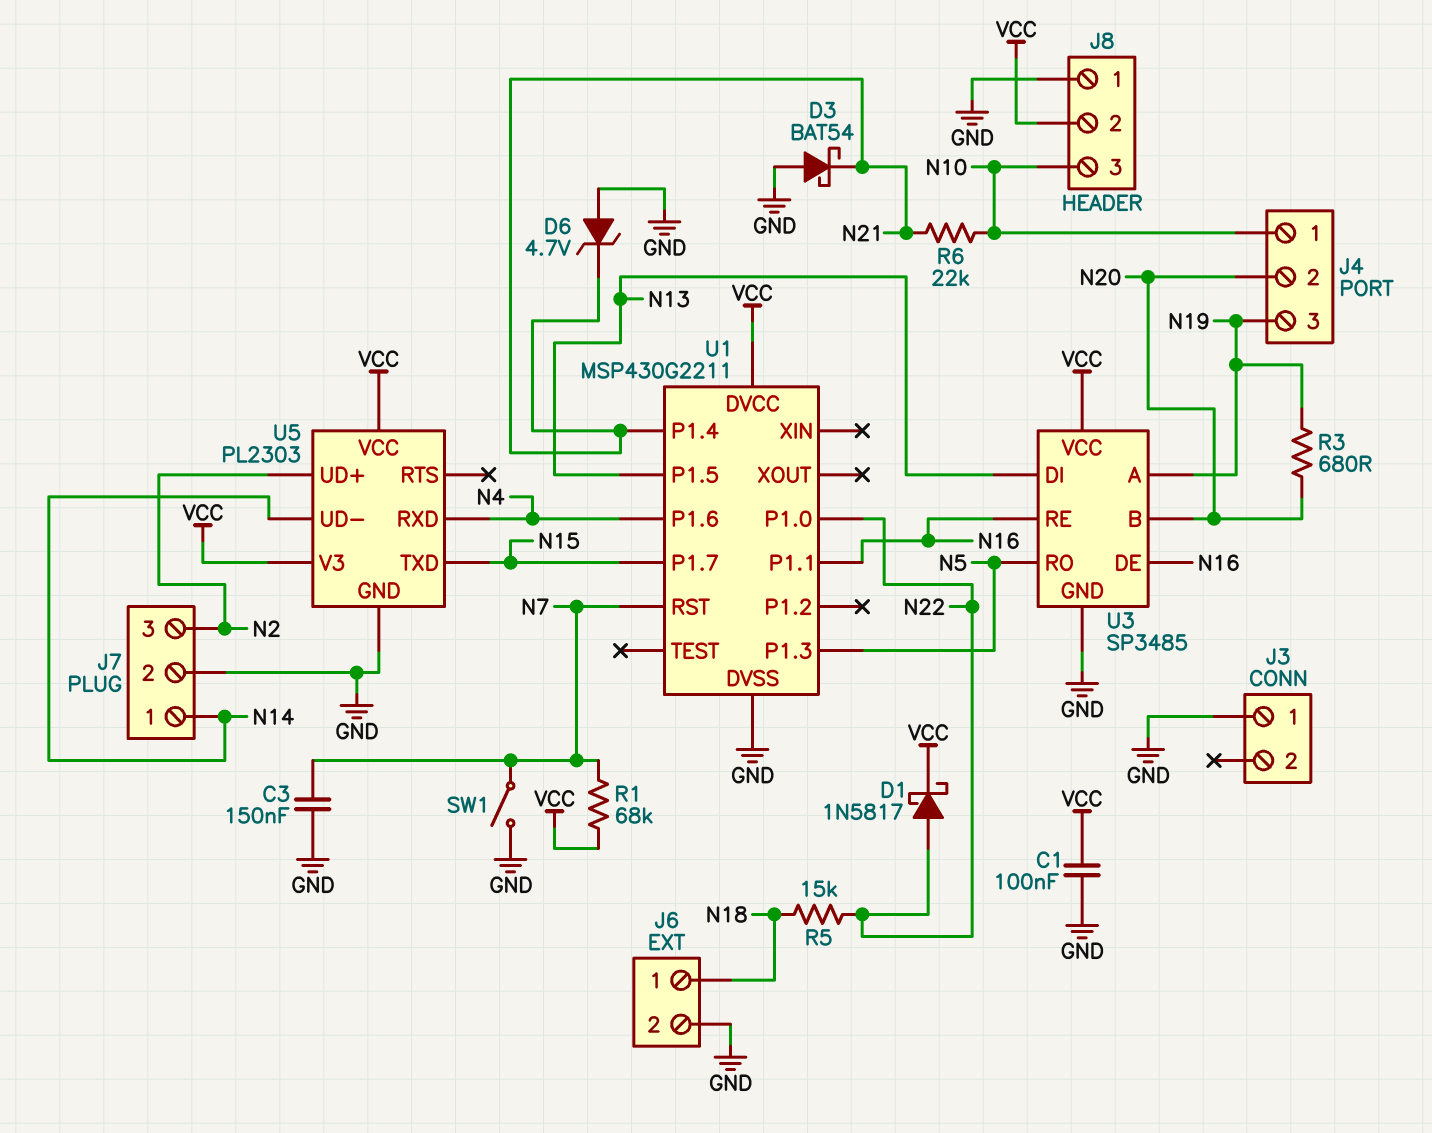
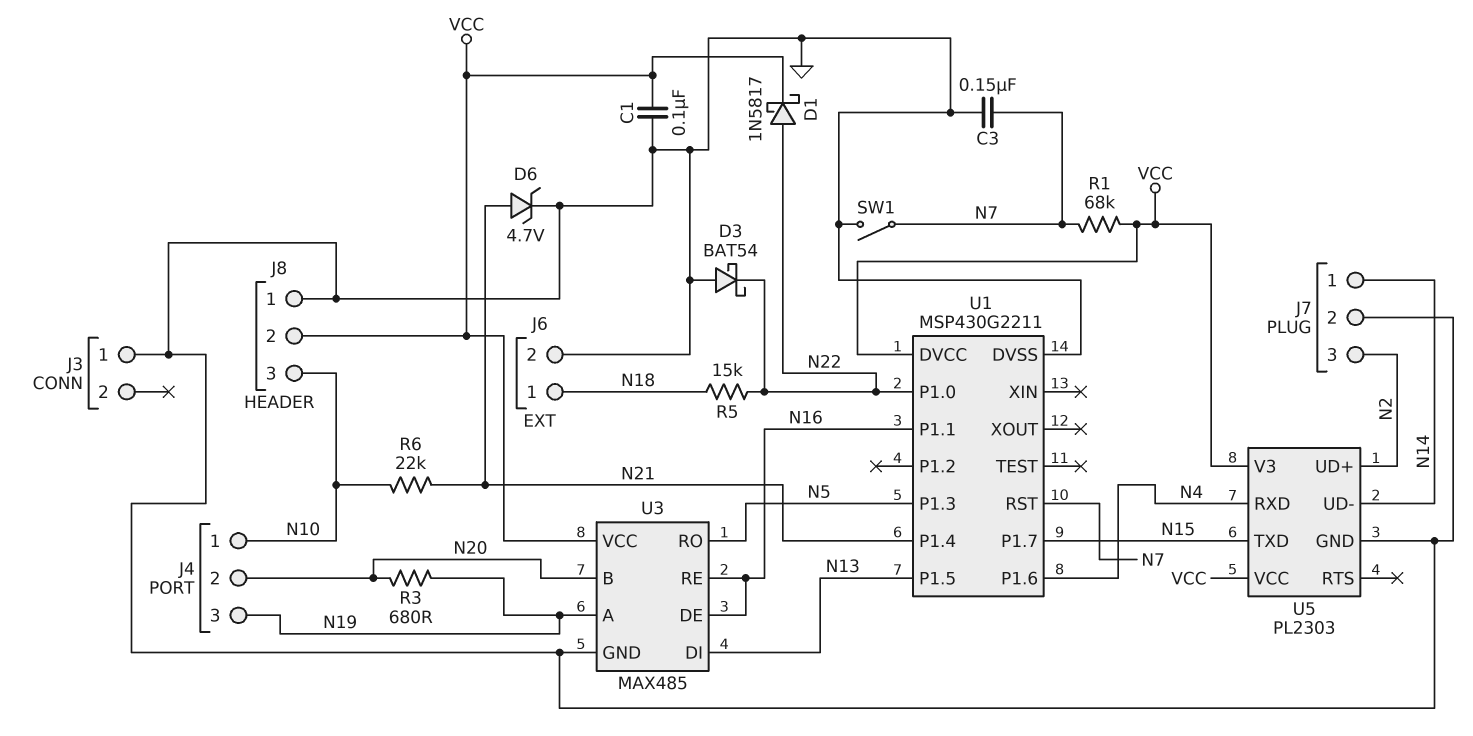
D3: schottky BAT54 (A GND, K N21) -> schottky BAT54 (A GND, K N22)
D6: zener 4.7V (A GND, K N21) -> zener 4.7V (A N21, K GND)
U3: SP3485 -> MAX485

